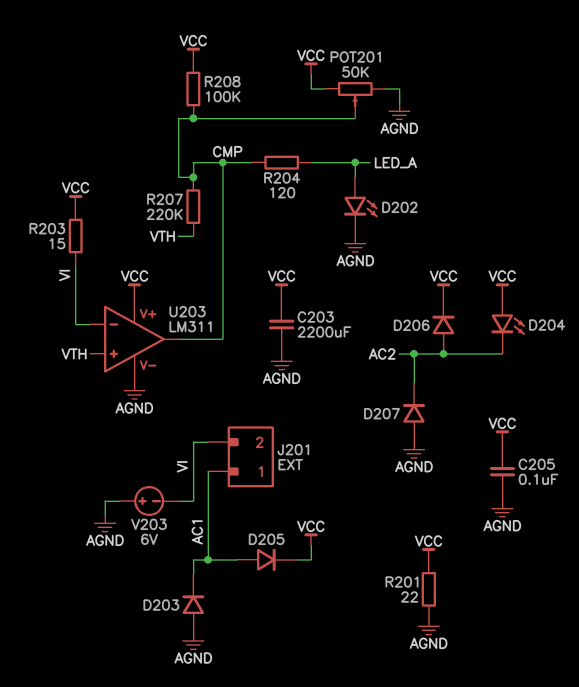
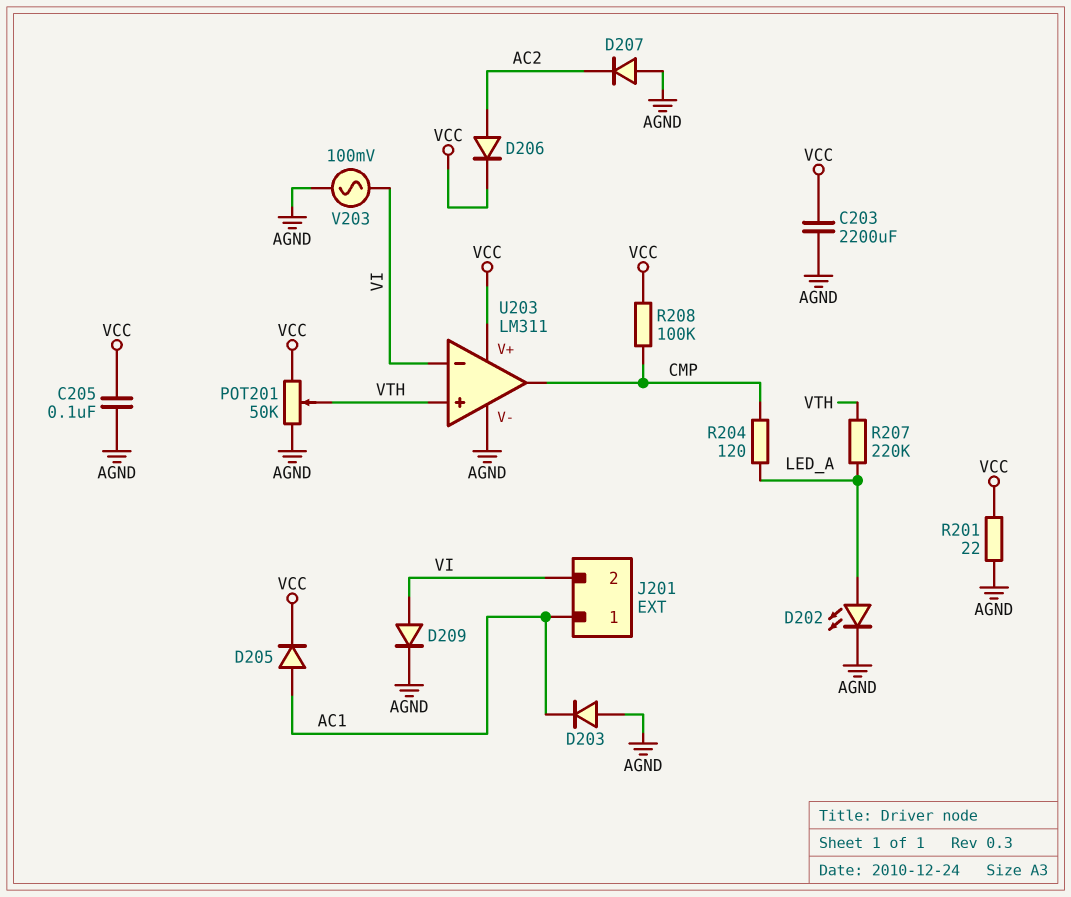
D204: LED (A VCC, K AC2) -> none
D209: none -> diode (A VI, K AGND)
POT201: 50k (AGND, VCC, wiper CMP) -> 50k (AGND, VCC, wiper VTH)
R203: 15 (VCC, VI) -> none
R207: 220k (CMP, VTH) -> 220k (LED_A, VTH)
V203: 6V (plus AGND, minus VI) -> AC 100mV (AGND, VI)

